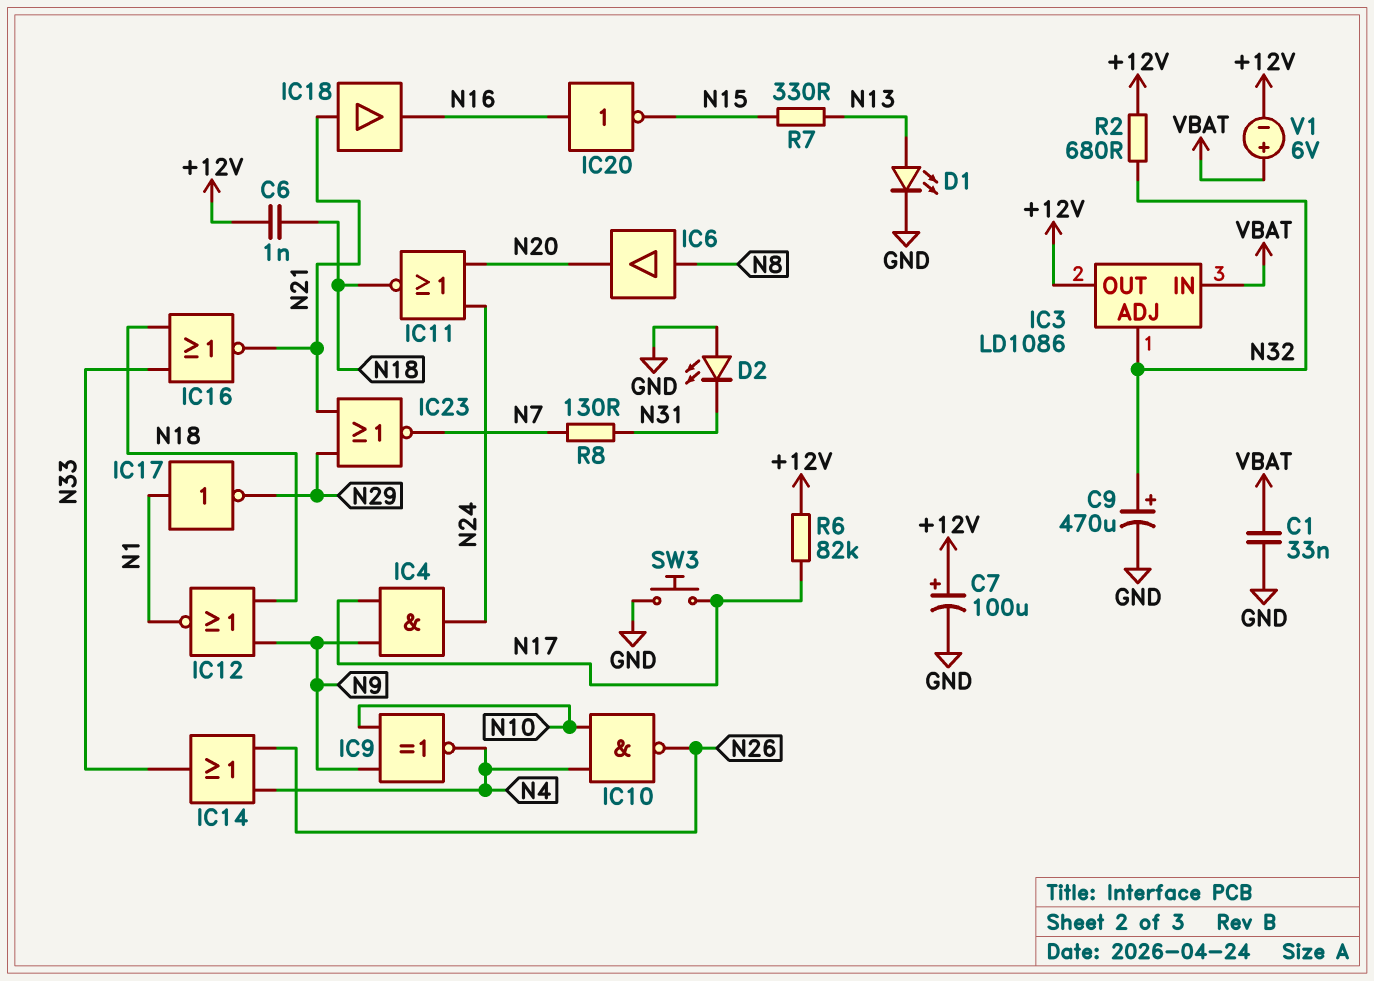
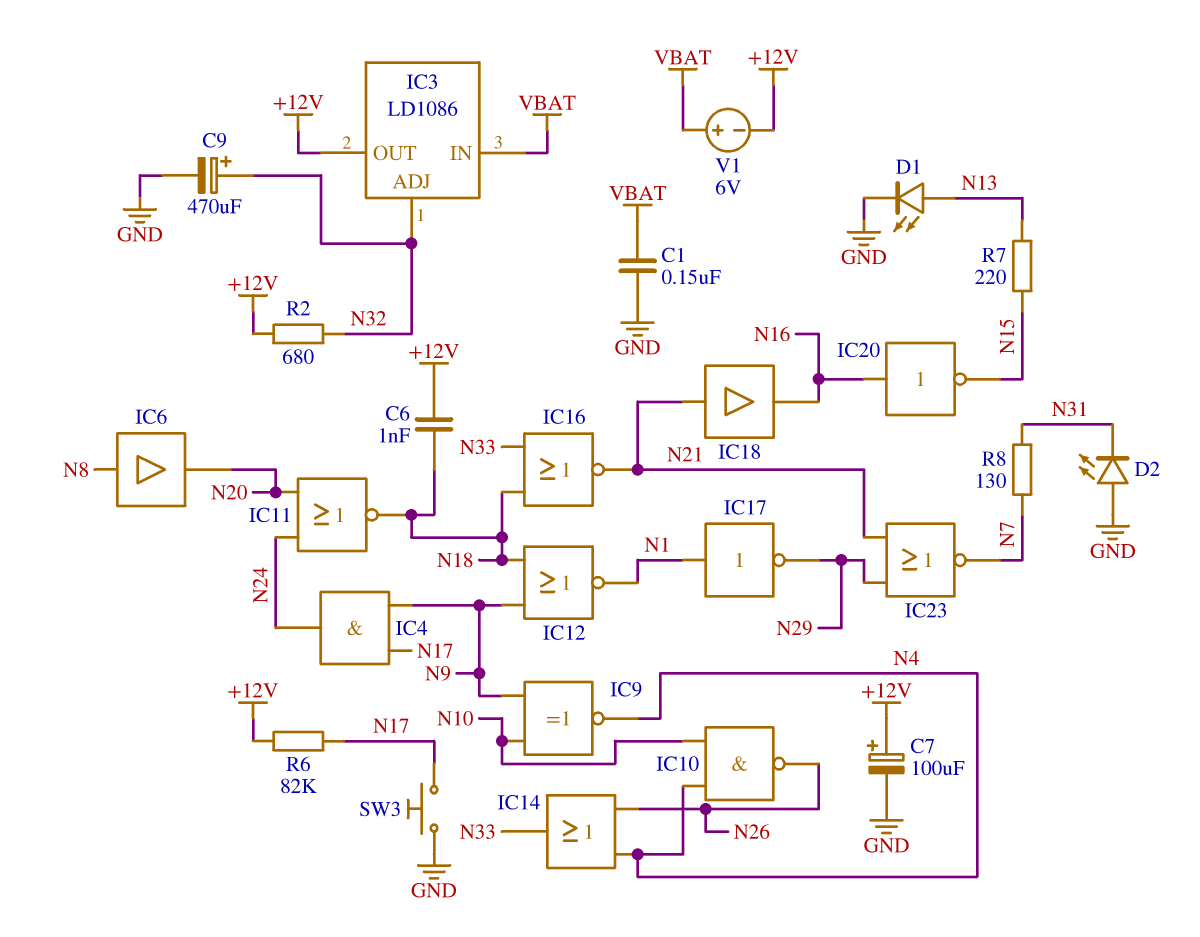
C1: 33nF (GND, VBAT) -> 150nF (GND, VBAT)
R7: 330 (N13, N15) -> 220 (N13, N15)

